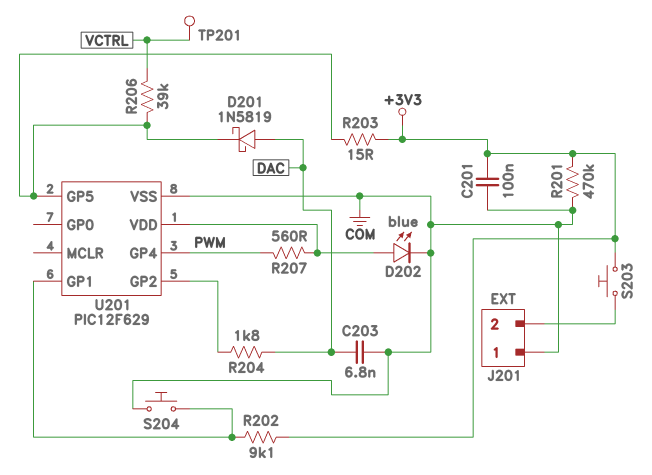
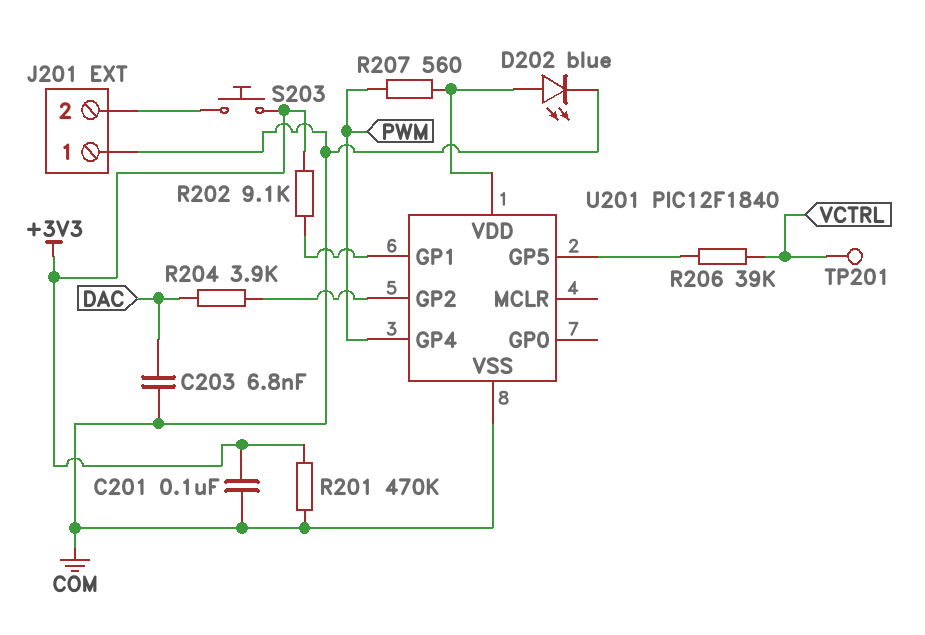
D201: schottky 1N5819 (A DAC, K U201/GP5) -> none
R203: 15 (+3V3, U201/GP5) -> none
R204: 1.8k (DAC, U201/GP2) -> 3.9k (DAC, U201/GP2)
S204: button (COM, U201/GP1) -> none
U201: PIC12F629 -> PIC12F1840

